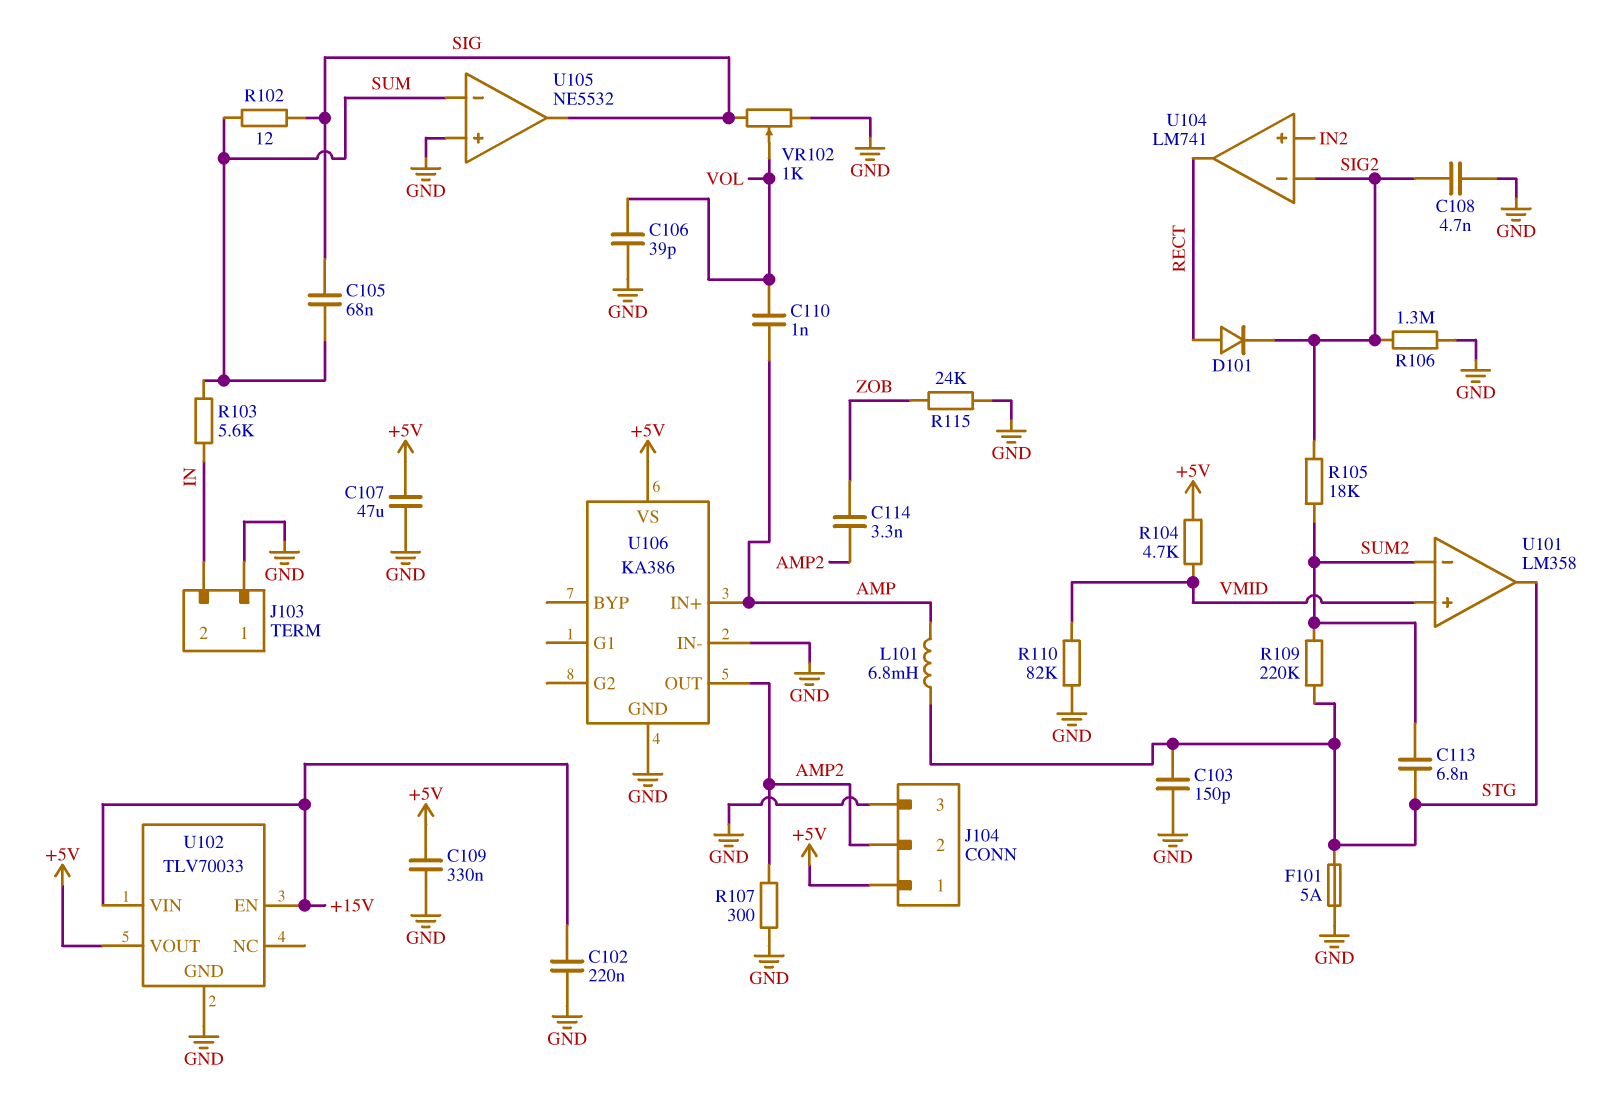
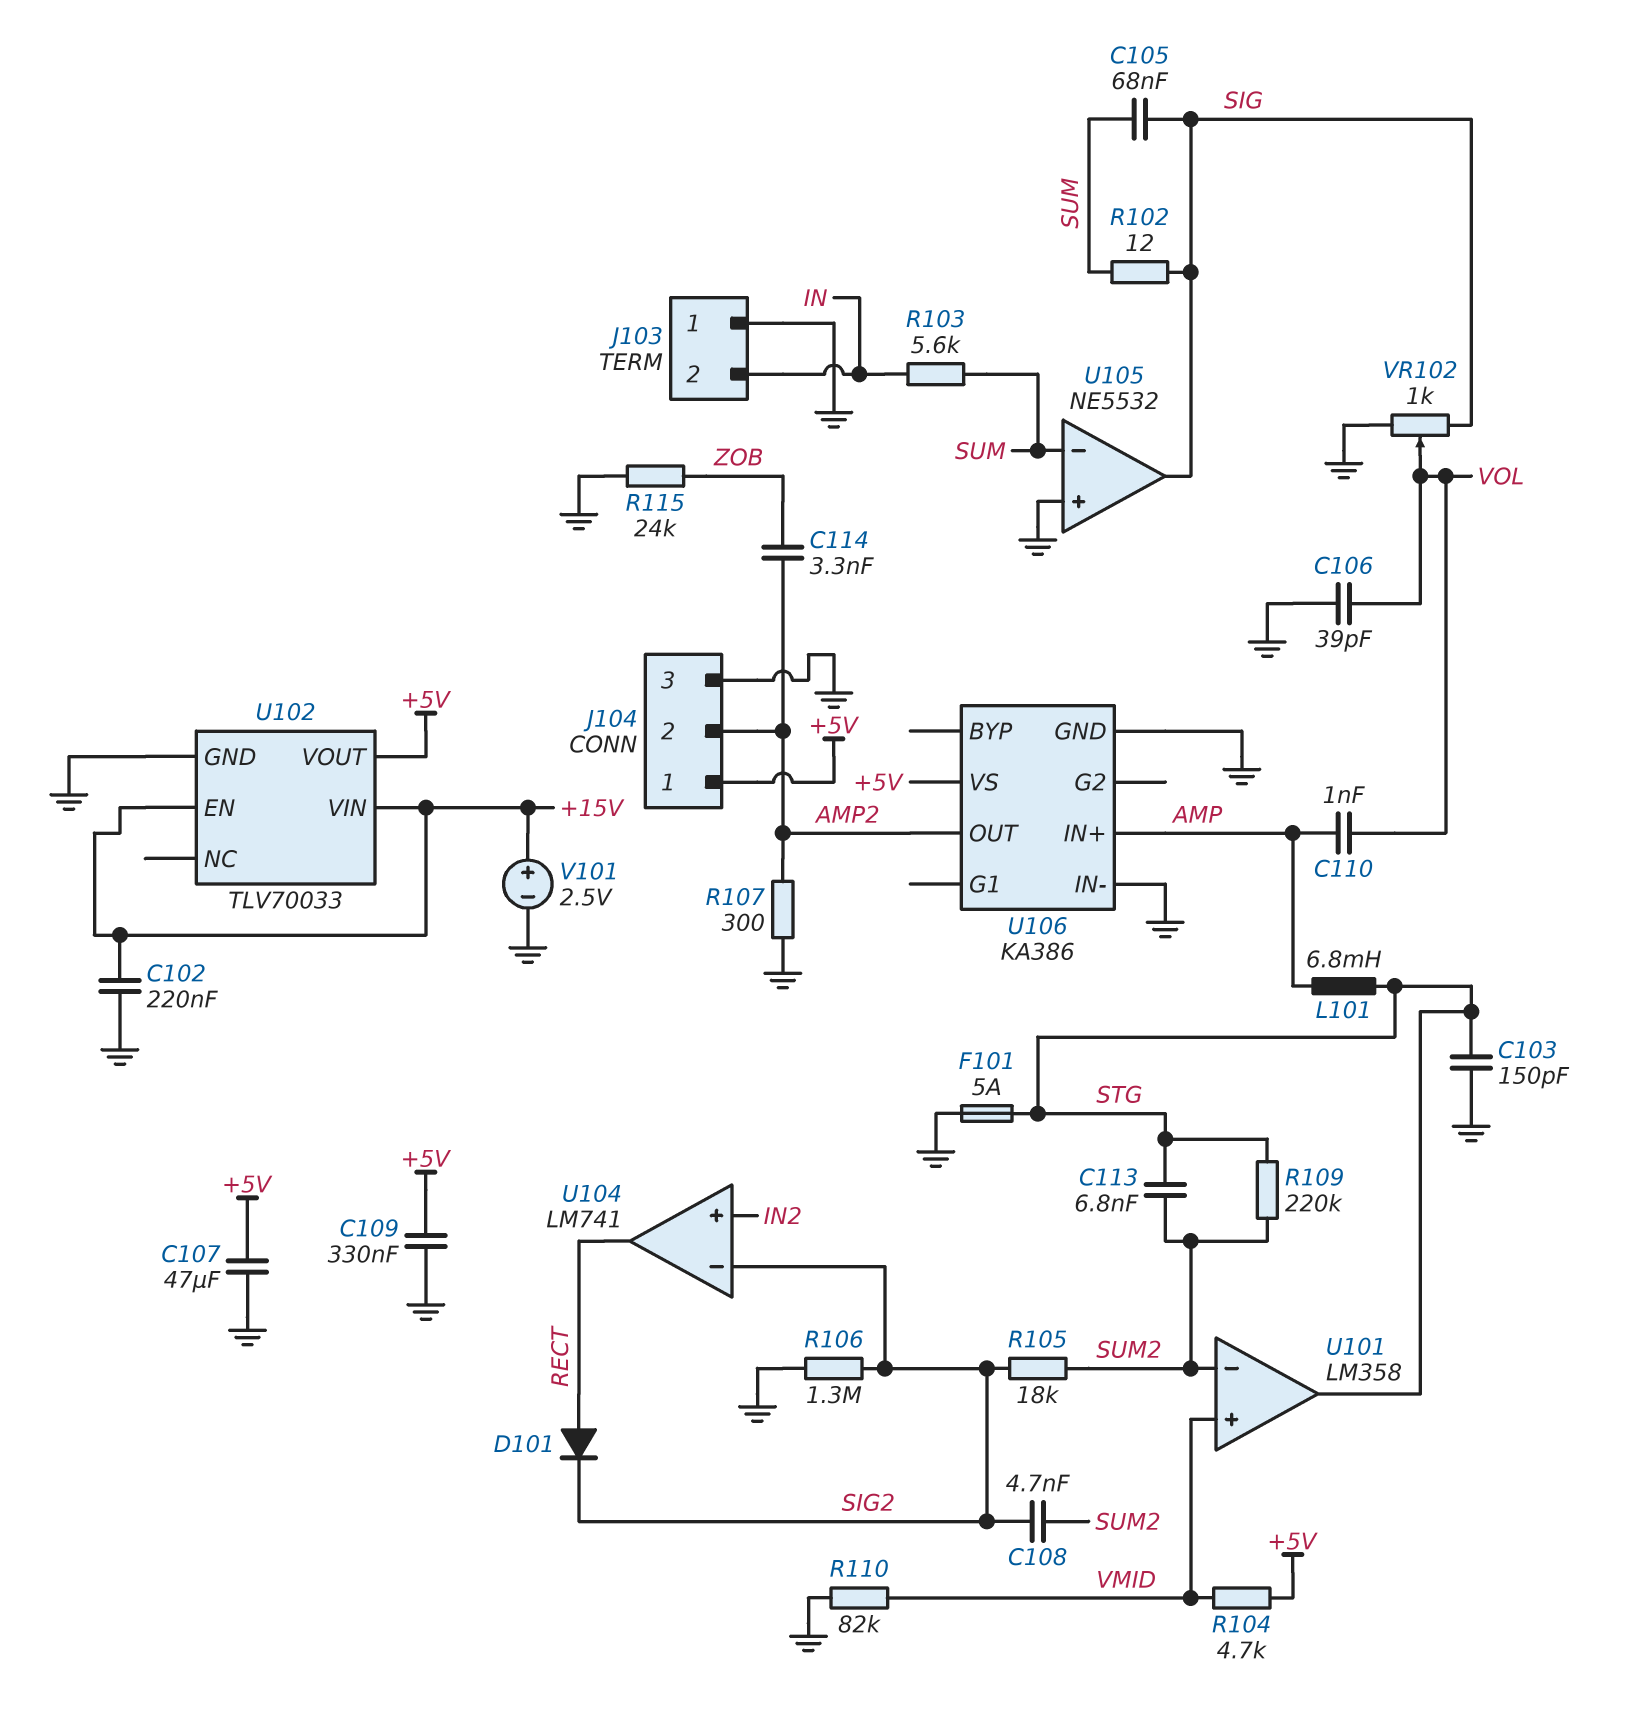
C108: 4.7nF (GND, SIG2) -> 4.7nF (SIG2, SUM2)
V101: none -> 2.5V (plus +15V, minus GND)

